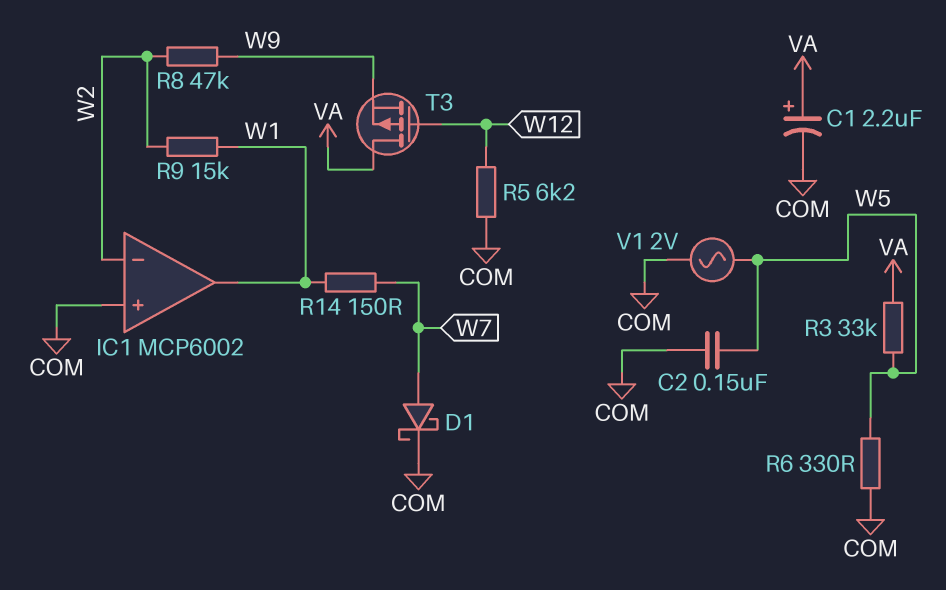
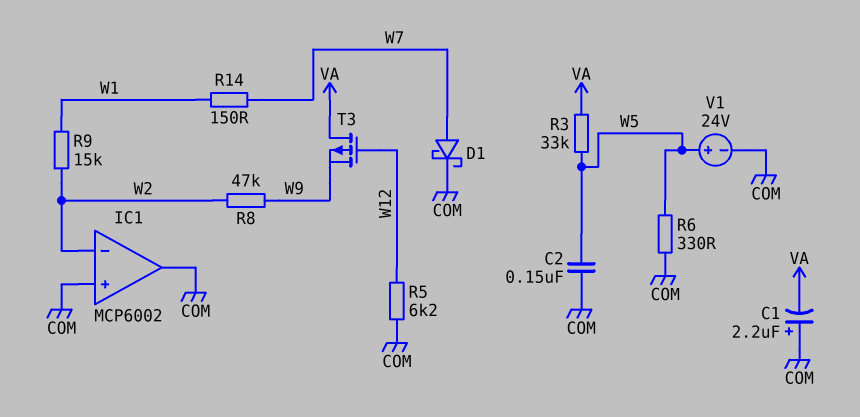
C1: 2.2uF (plus VA, minus COM) -> 2.2uF (plus COM, minus VA)
IC1 pin out: W1 -> COM
V1: AC 2V (COM, W5) -> 24V (plus W5, minus COM)

